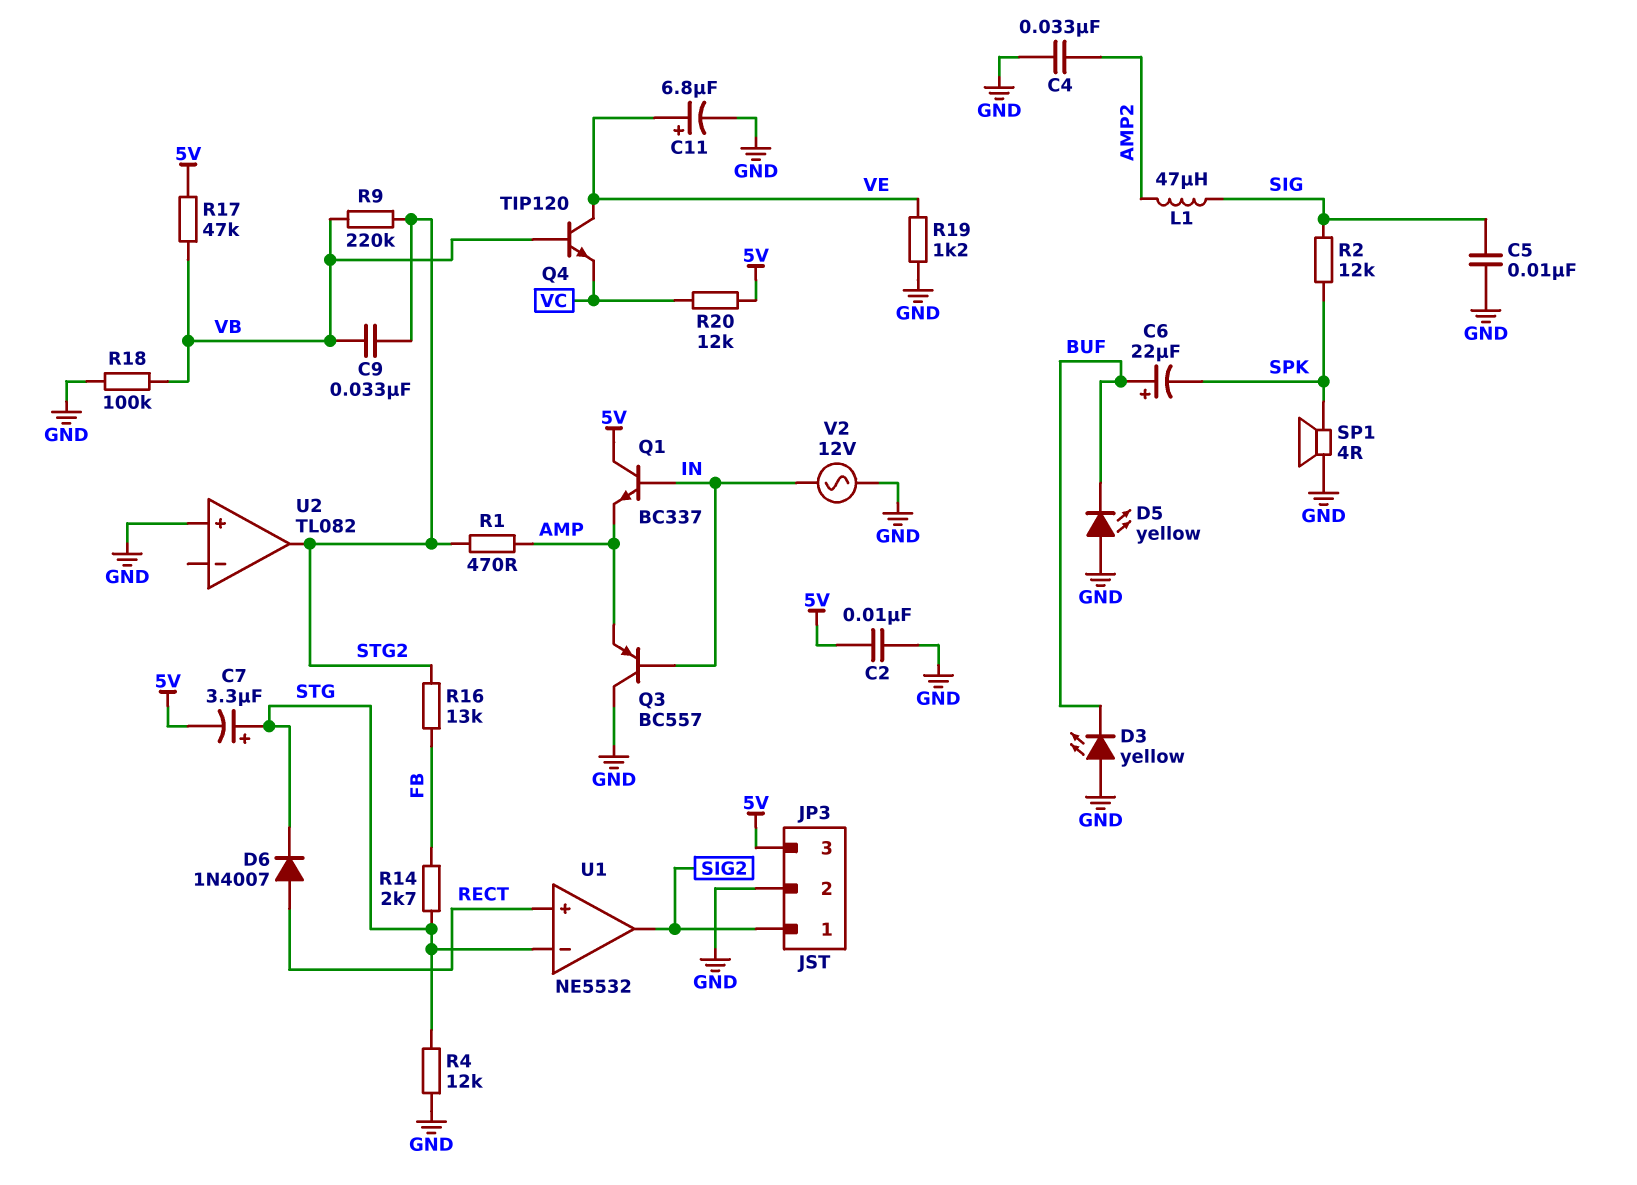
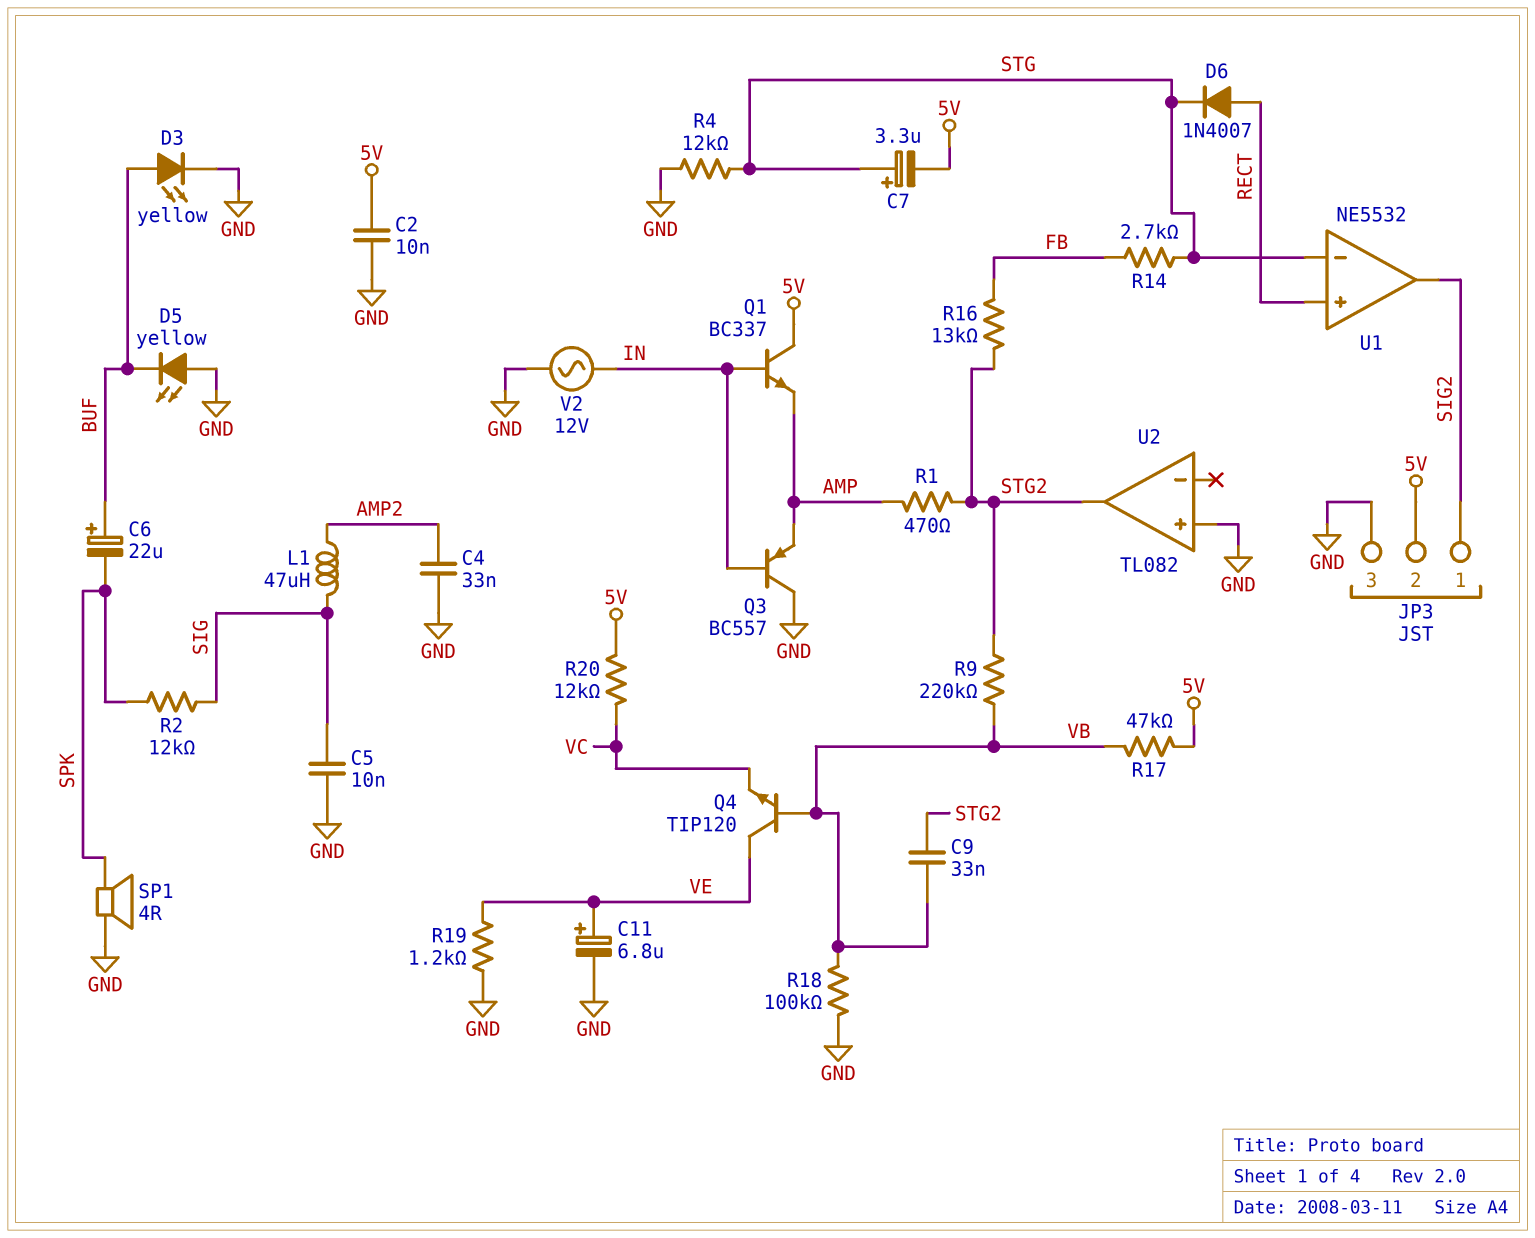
D3: LED yellow (A GND, K BUF) -> LED yellow (A BUF, K GND)
JP3 pin 2: GND -> 5V
JP3 pin 3: 5V -> GND

